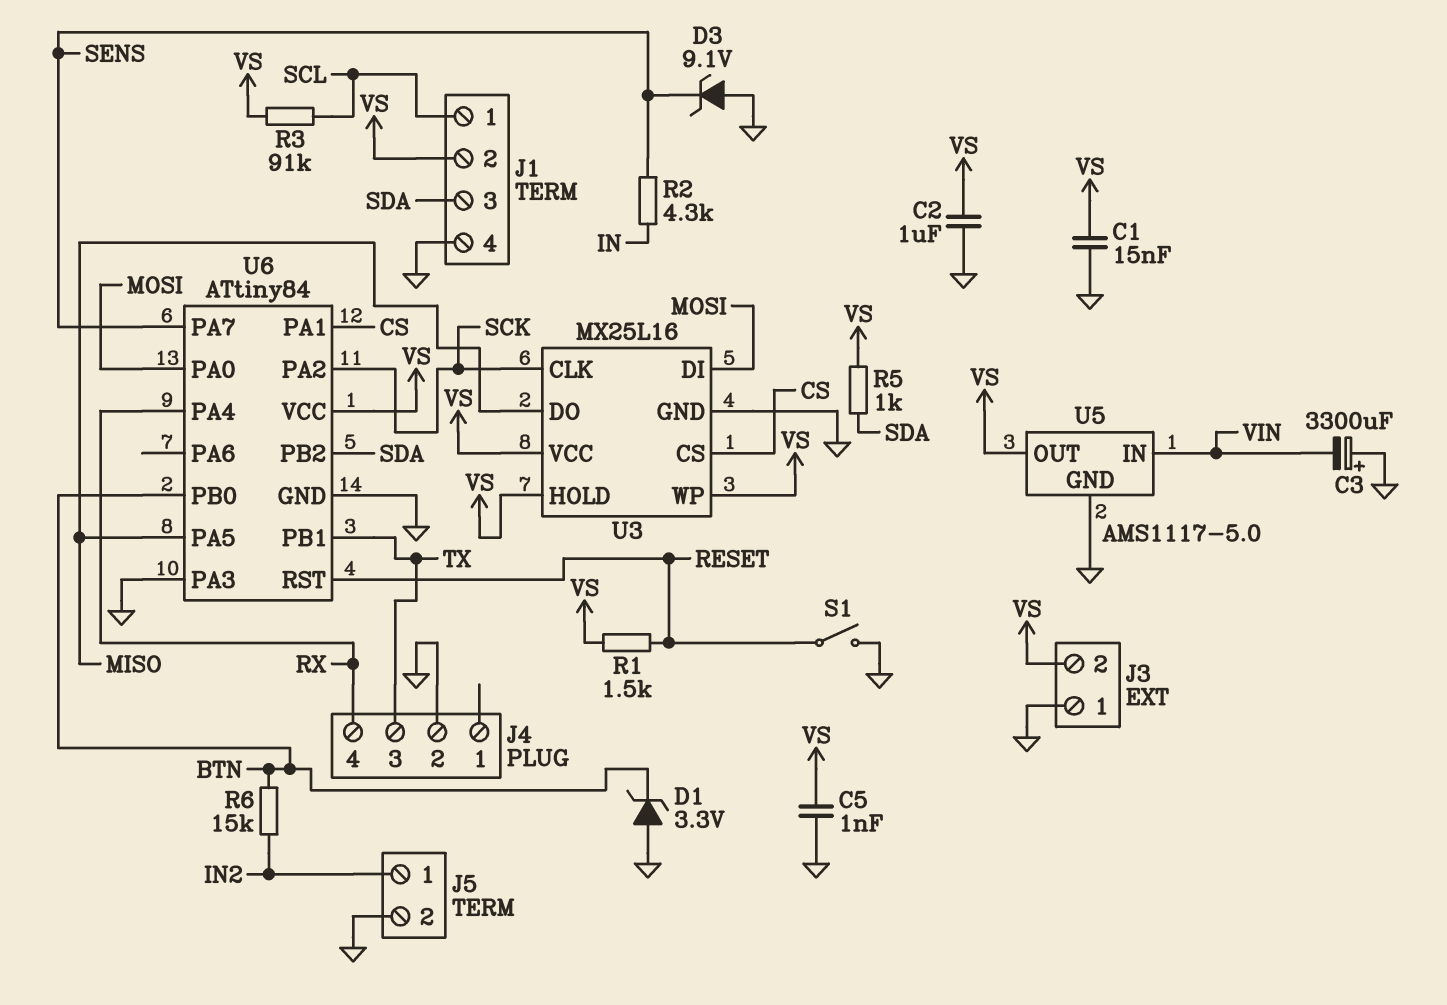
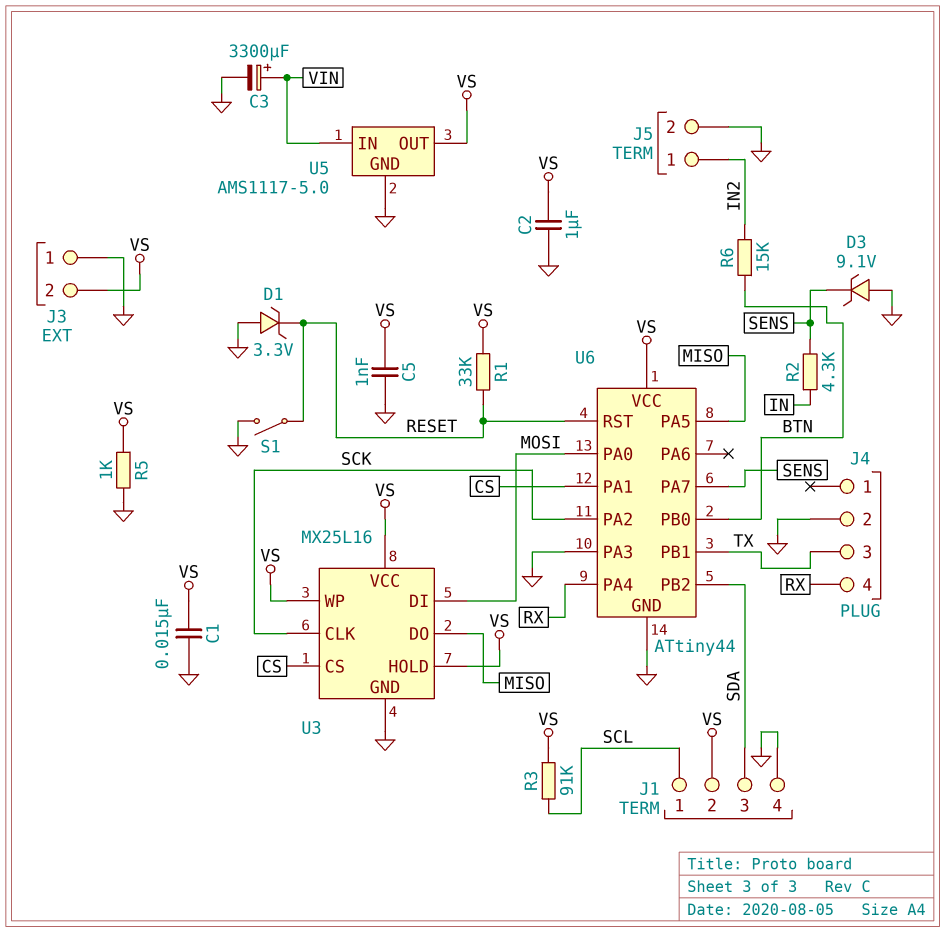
C3: 3300uF (plus GND, minus VIN) -> 3300uF (plus VIN, minus GND)
D1: zener 3.3V (A GND, K BTN) -> zener 3.3V (A GND, K RESET)
R1: 1.5k (RESET, VS) -> 33k (RESET, VS)
R5: 1k (SDA, VS) -> 1k (GND, VS)
U6: ATtiny84 -> ATtiny44

